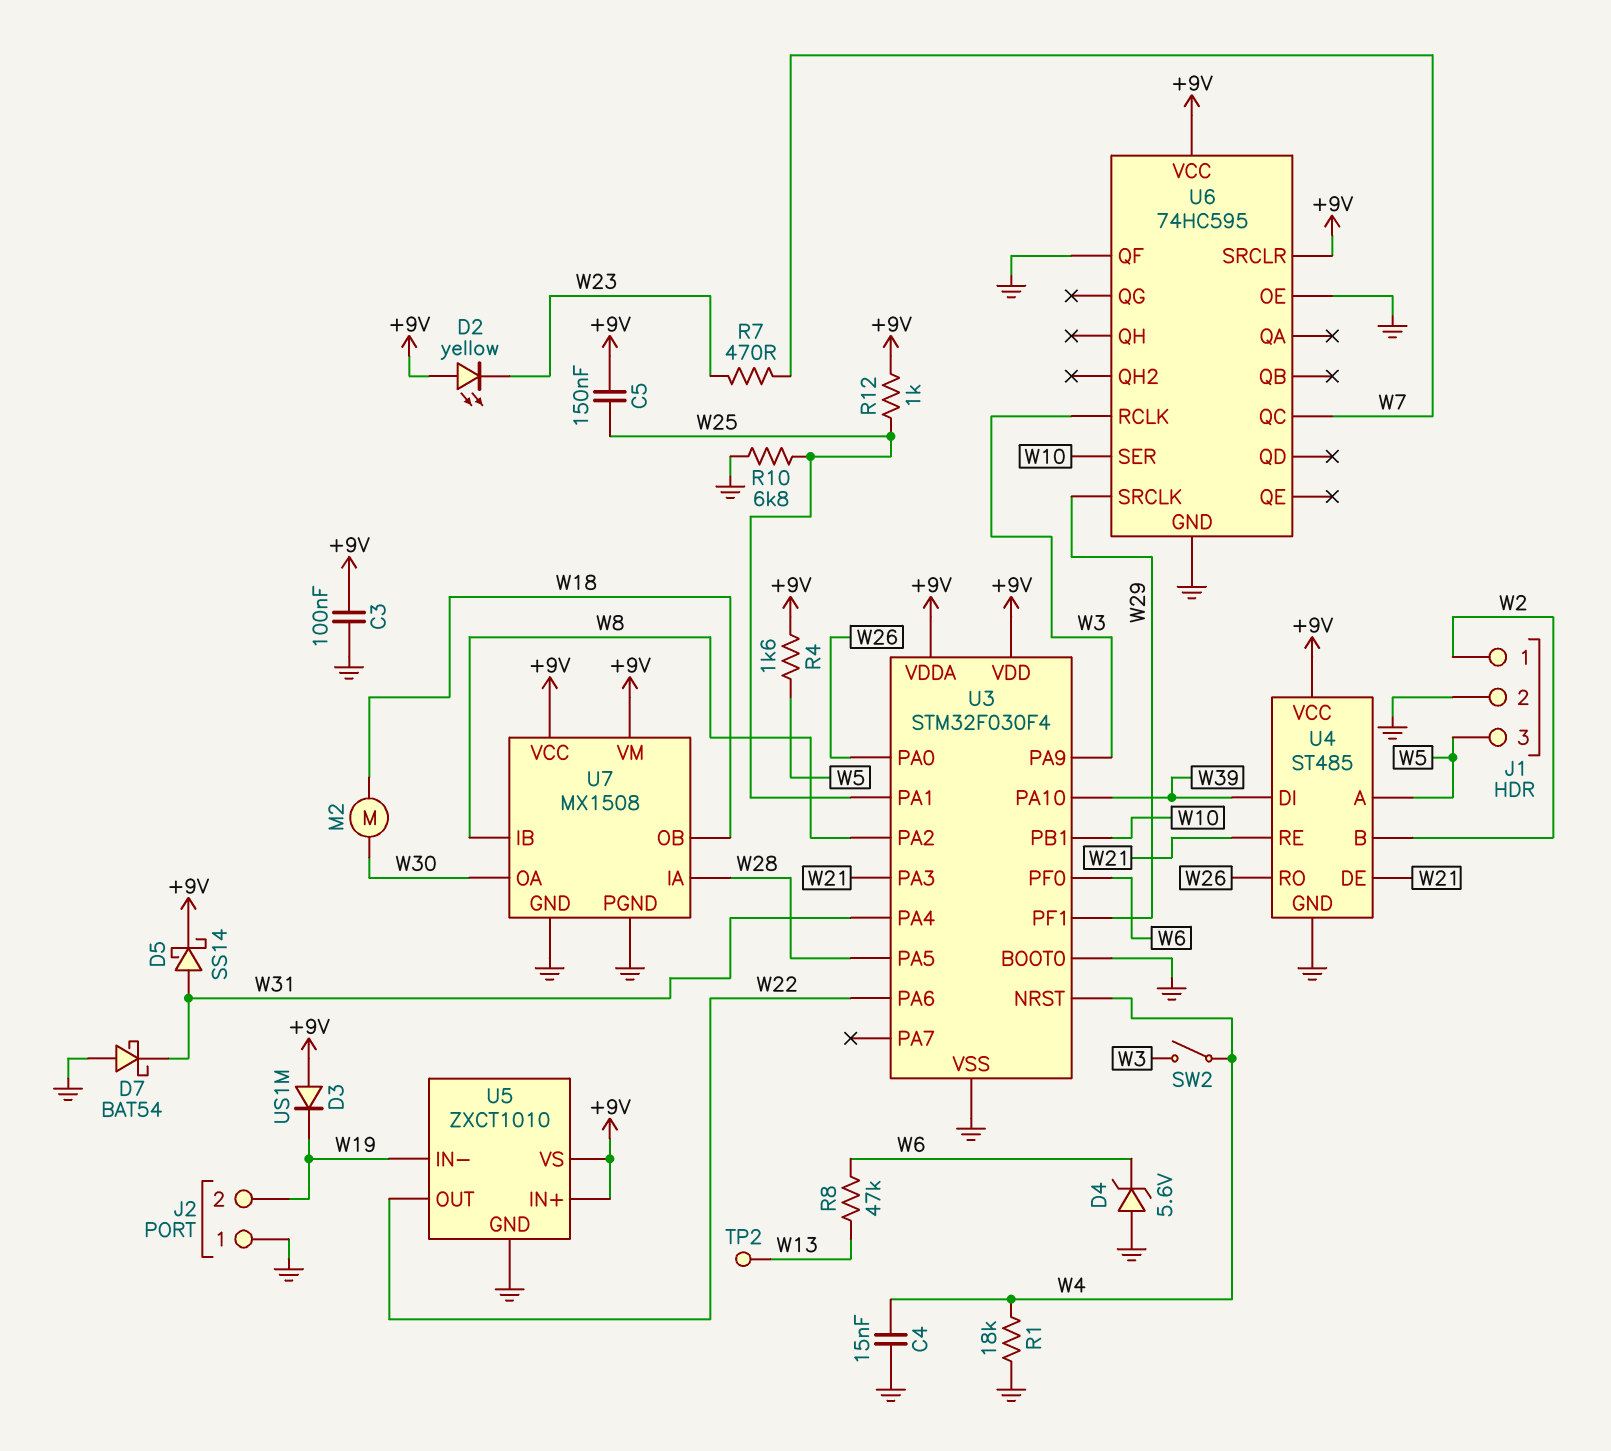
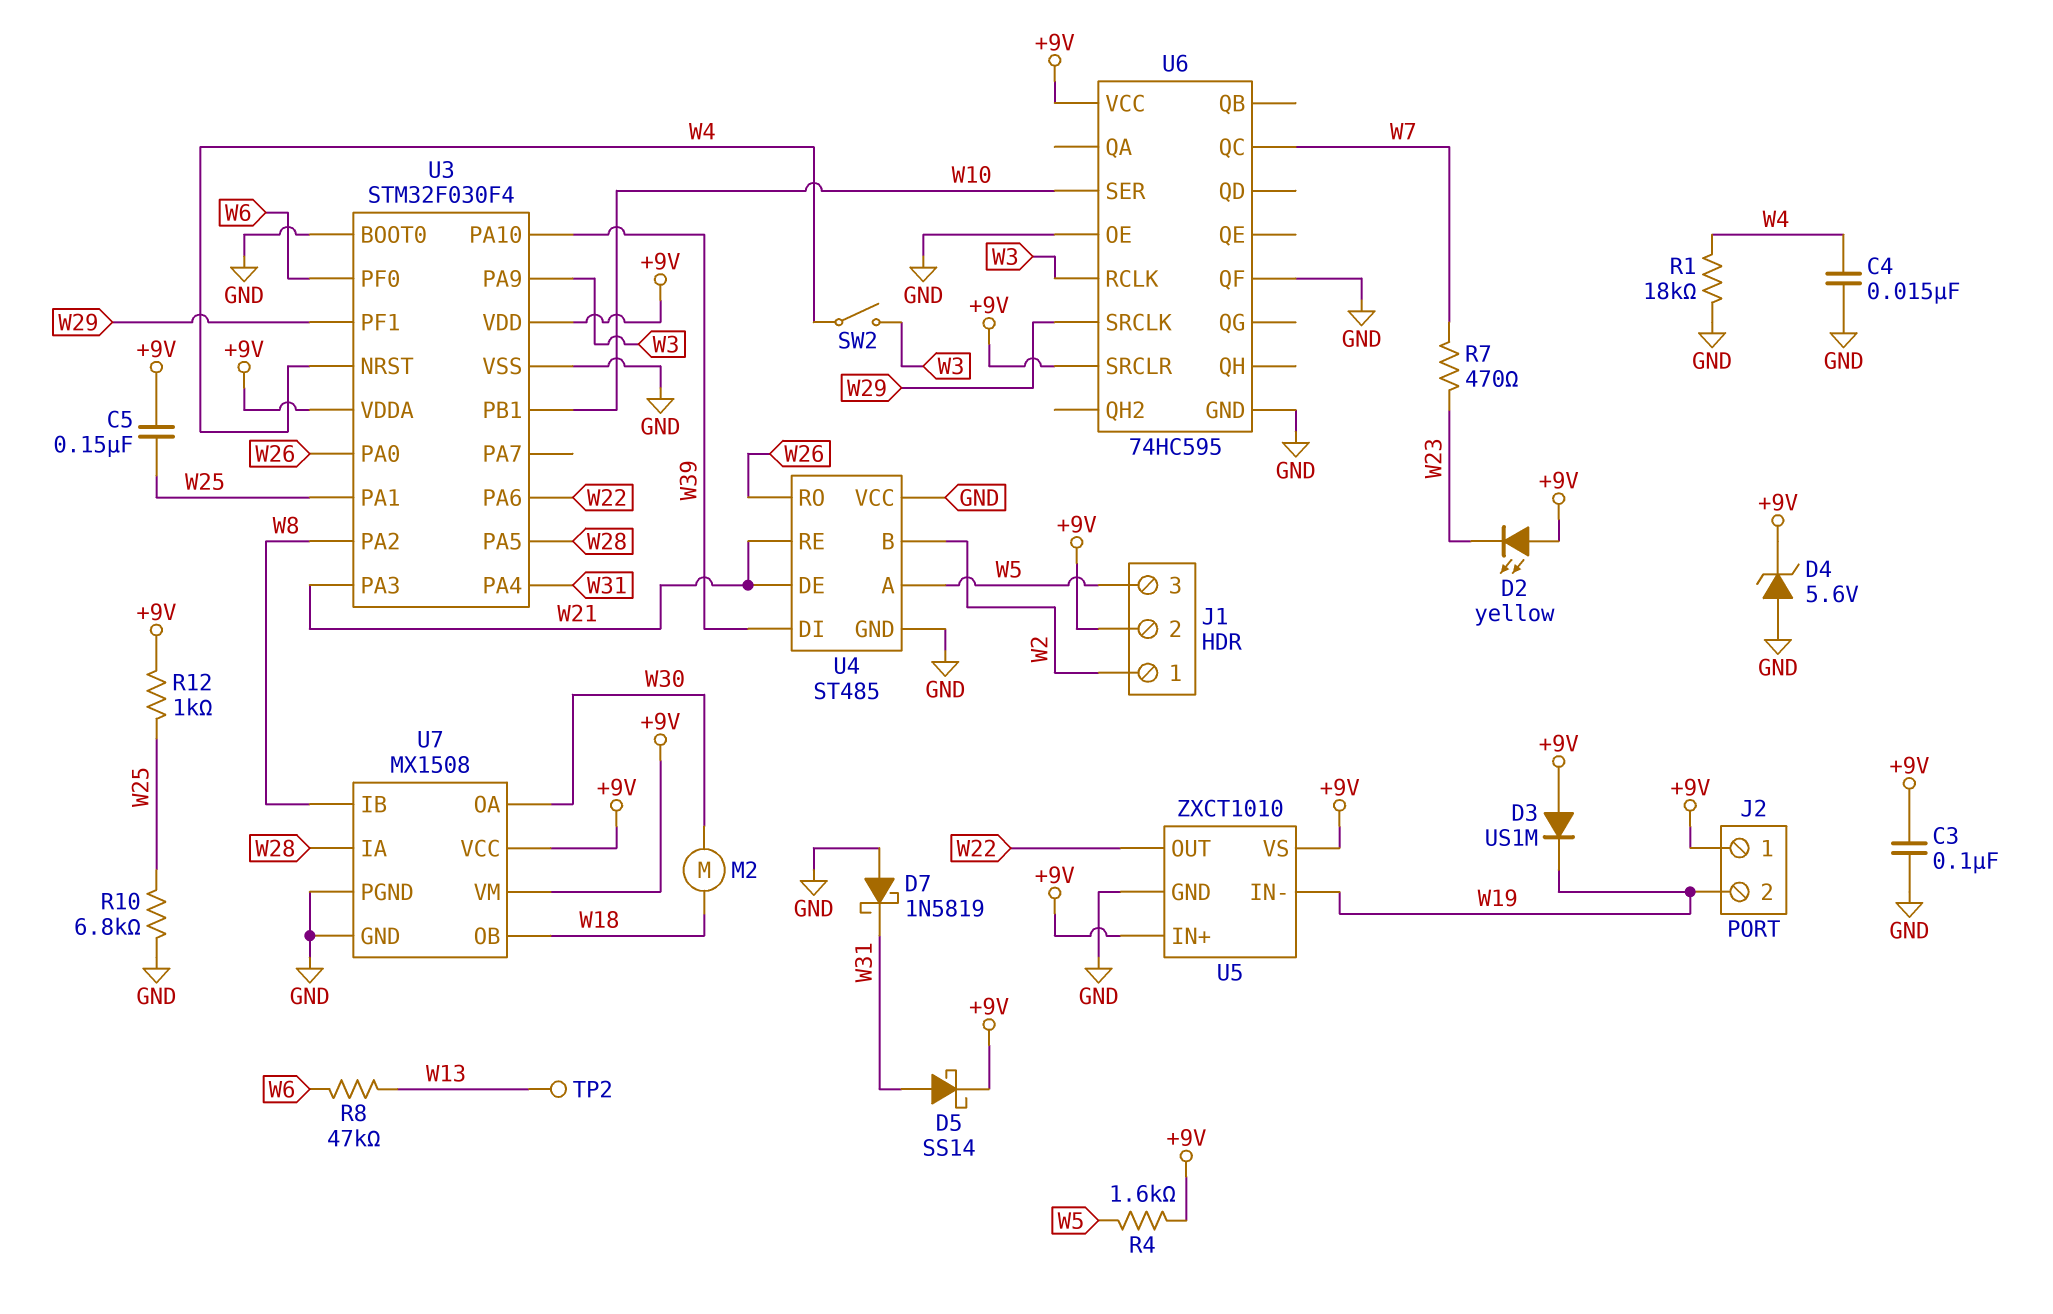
D4: zener 5.6V (A GND, K W6) -> zener 5.6V (A GND, K +9V)
D7: schottky BAT54 (A GND, K W31) -> schottky 1N5819 (A GND, K W31)
J1 pin 2: GND -> +9V
J2 pin 1: GND -> +9V
U4 pin VCC: +9V -> GND

